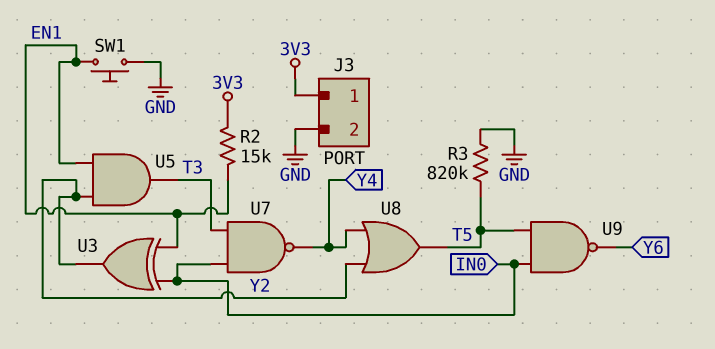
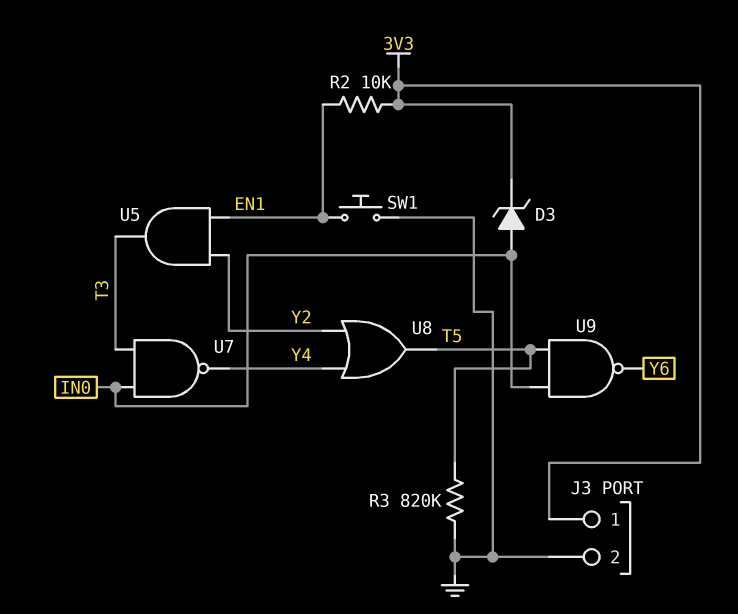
D3: none -> zener (A IN0, K 3V3)
R2: 15k (3V3, EN1) -> 10k (3V3, EN1)
U3: XOR (in EN1, in IN0, out Y2) -> none

